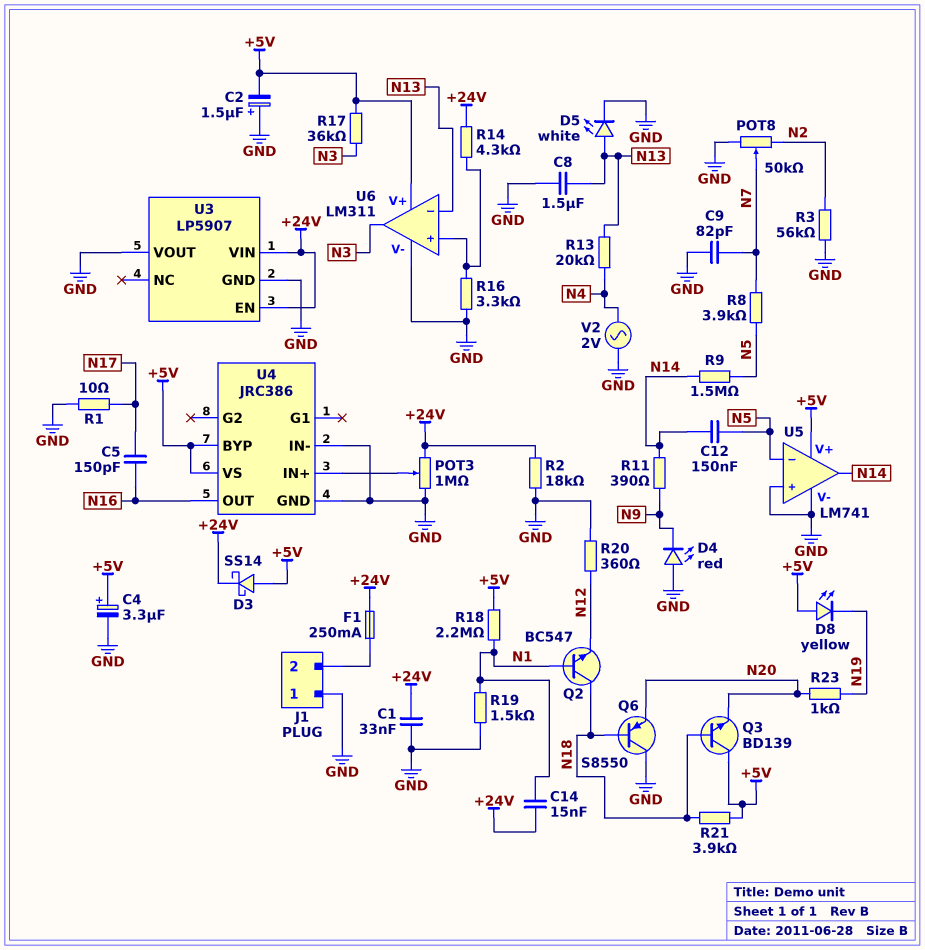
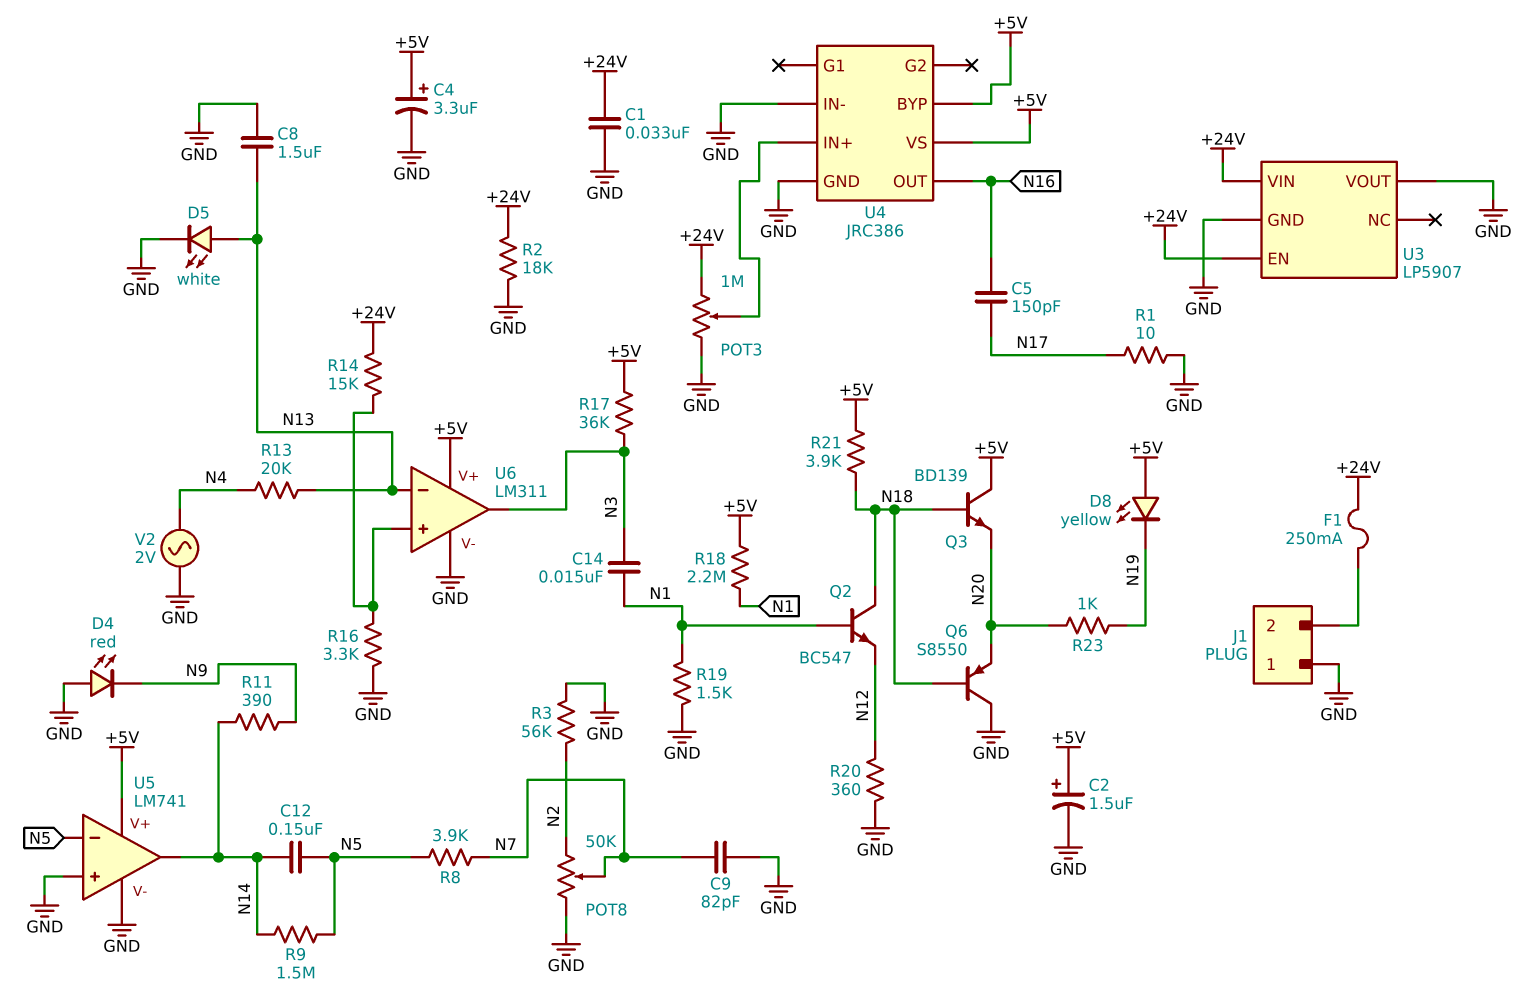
C2: 1.5uF (plus GND, minus +5V) -> 1.5uF (plus +5V, minus GND)
C14: 15nF (+24V, N1) -> 15nF (N1, N3)
D3: schottky SS14 (A +5V, K +24V) -> none
R14: 4.3k (+24V, U6/in+) -> 15k (+24V, U6/in+)

